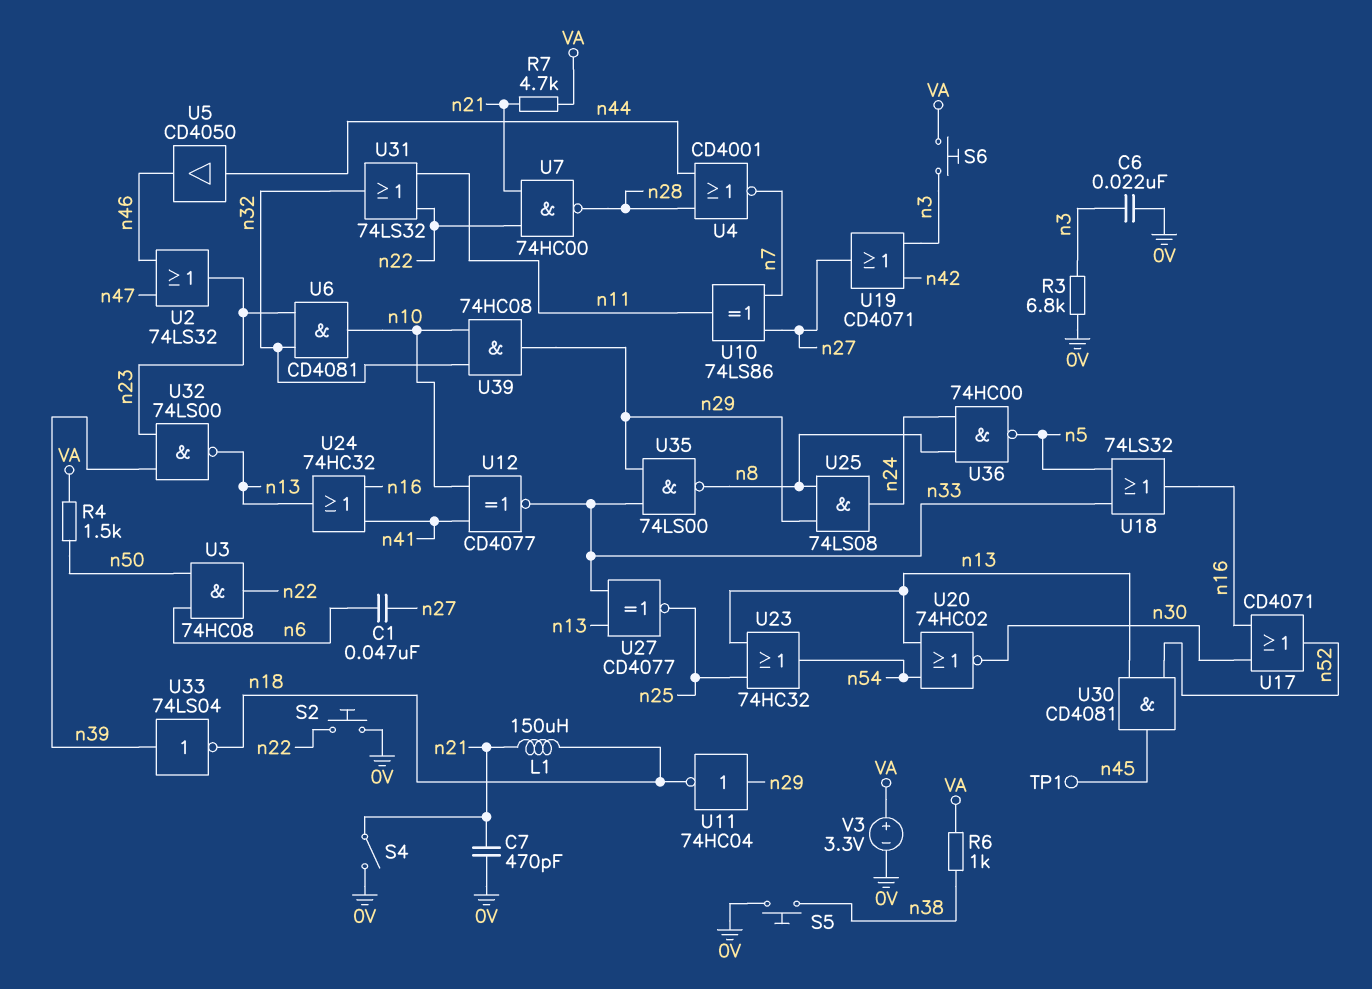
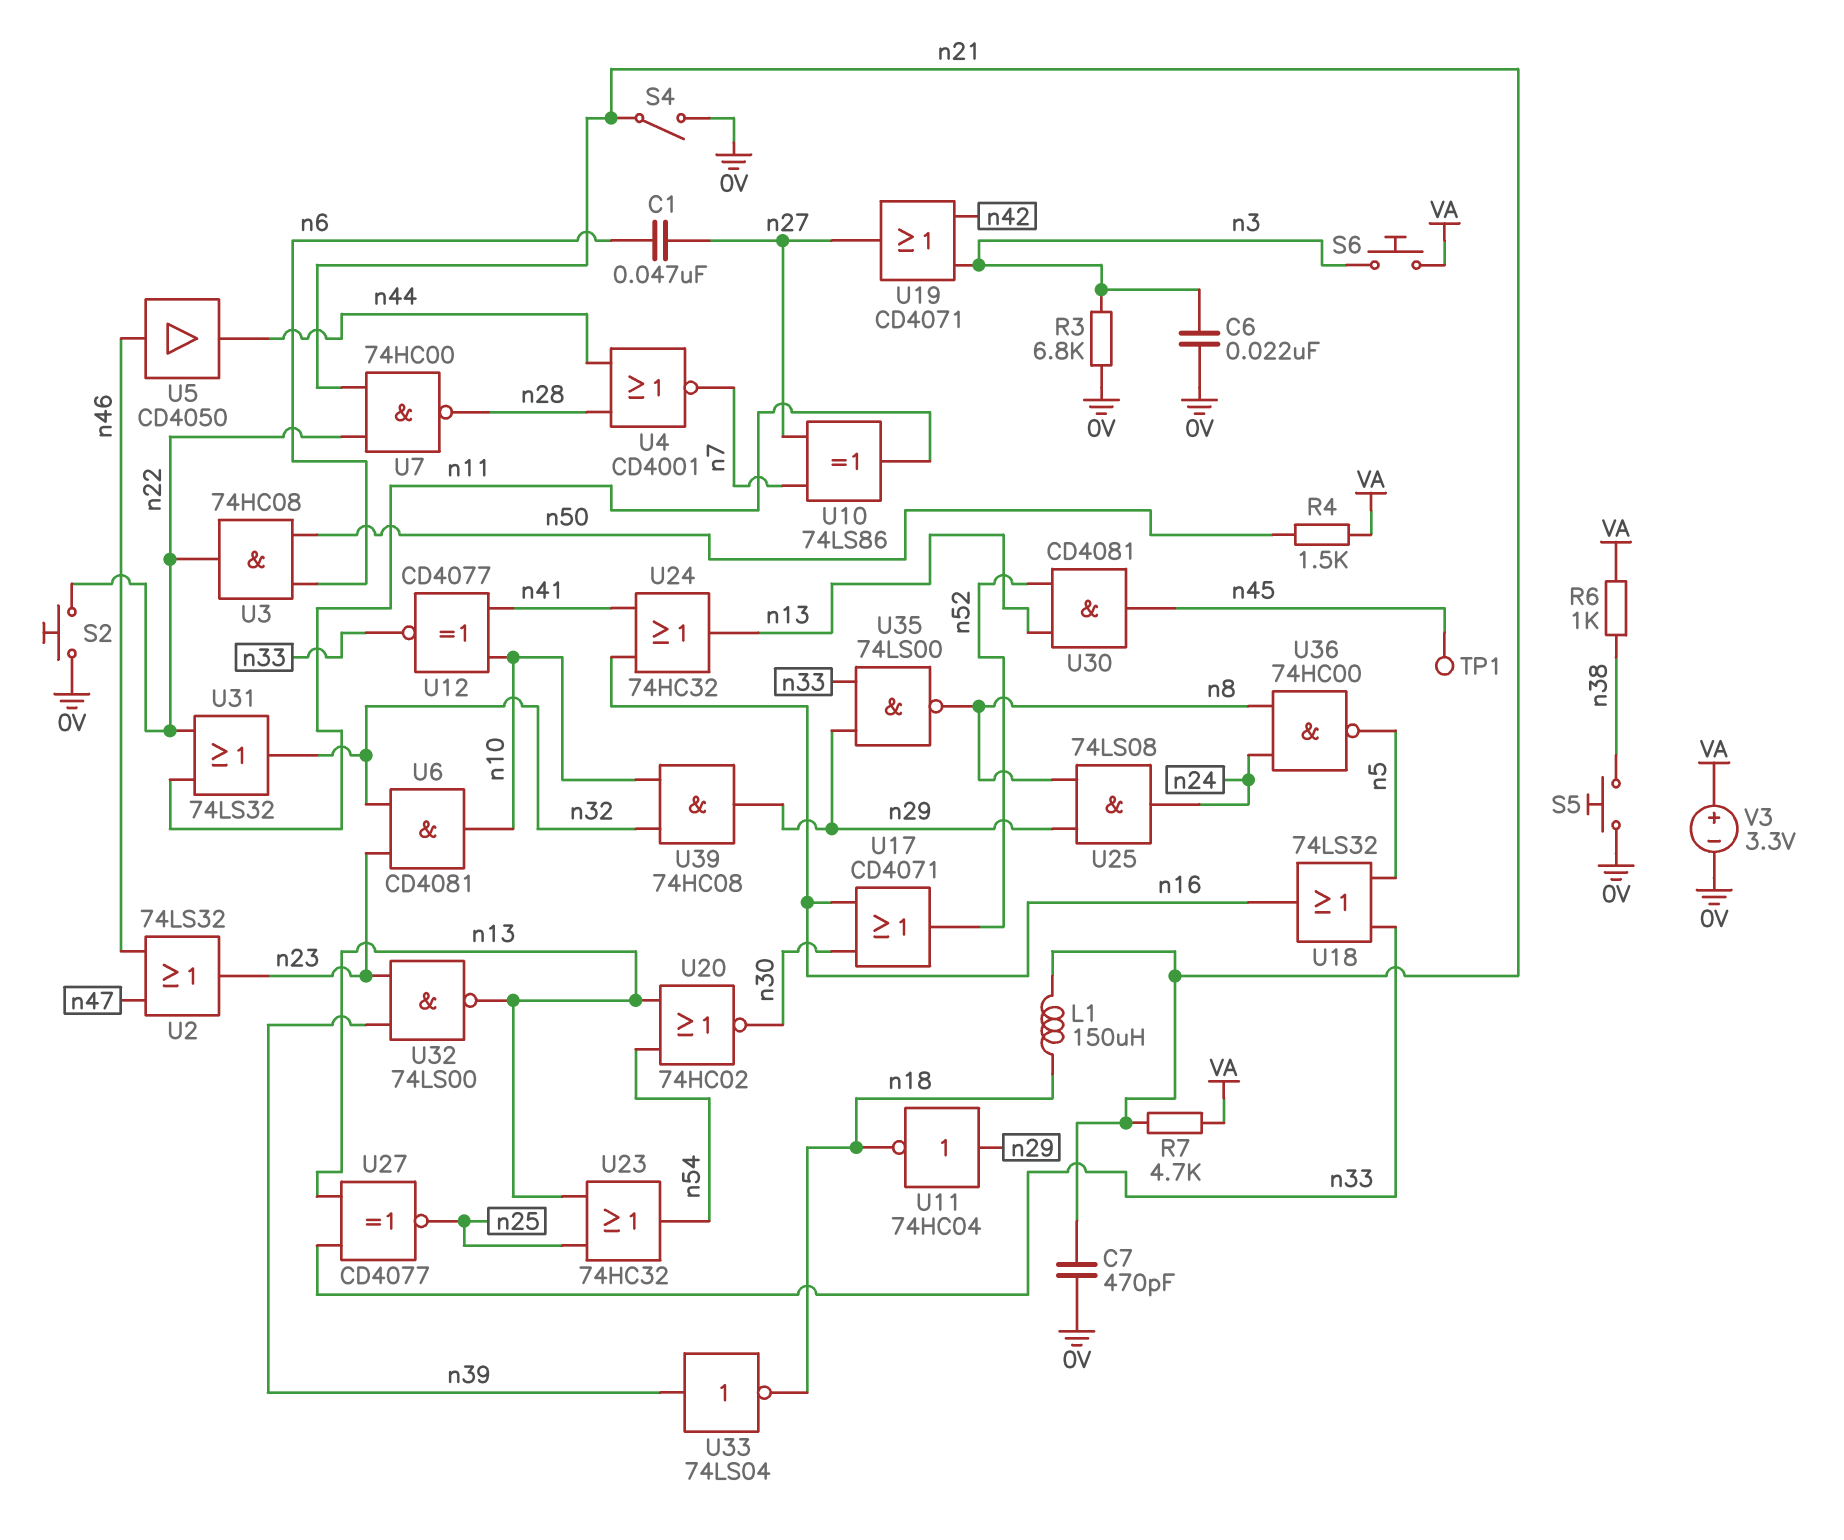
U5: buffer CD4050 (in n44, out n46) -> buffer CD4050 (in n46, out n44)

